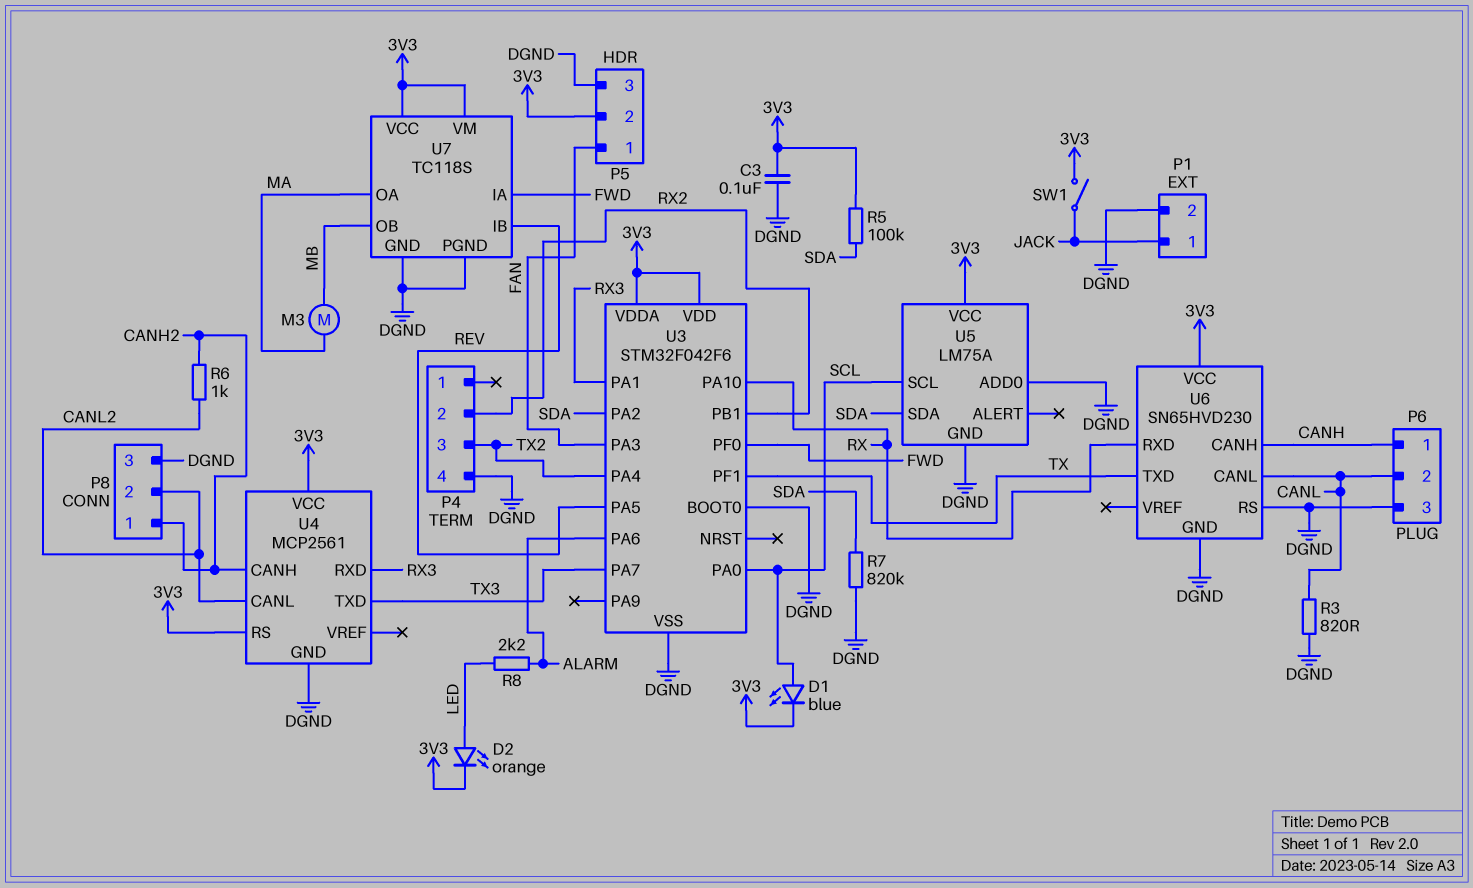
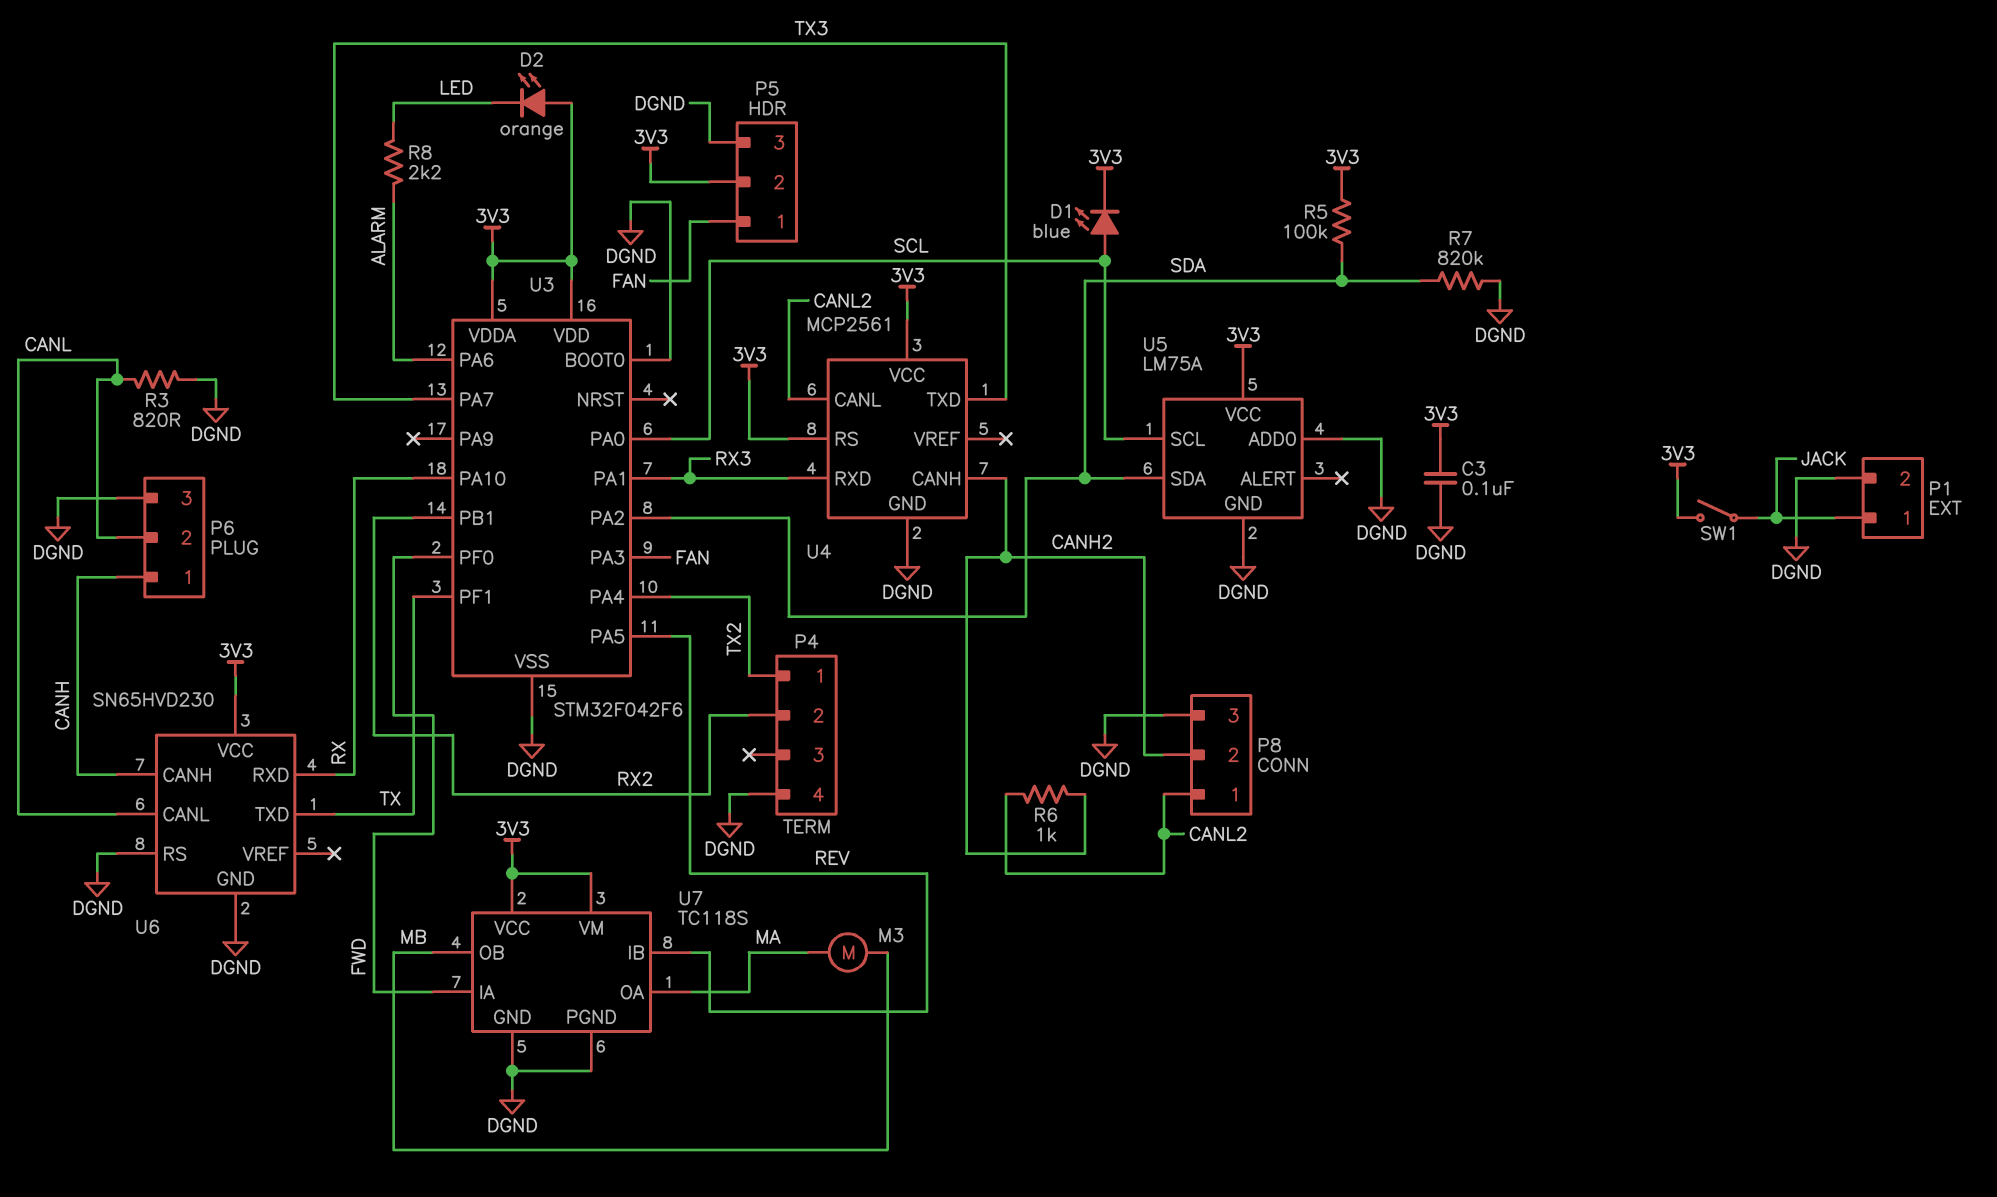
D2: LED orange (A LED, K 3V3) -> LED orange (A 3V3, K LED)
P4 pin 1: none -> TX2
P4 pin 3: TX2 -> none
P8 pin 1: CANH2 -> CANL2
P8 pin 2: CANL2 -> CANH2

